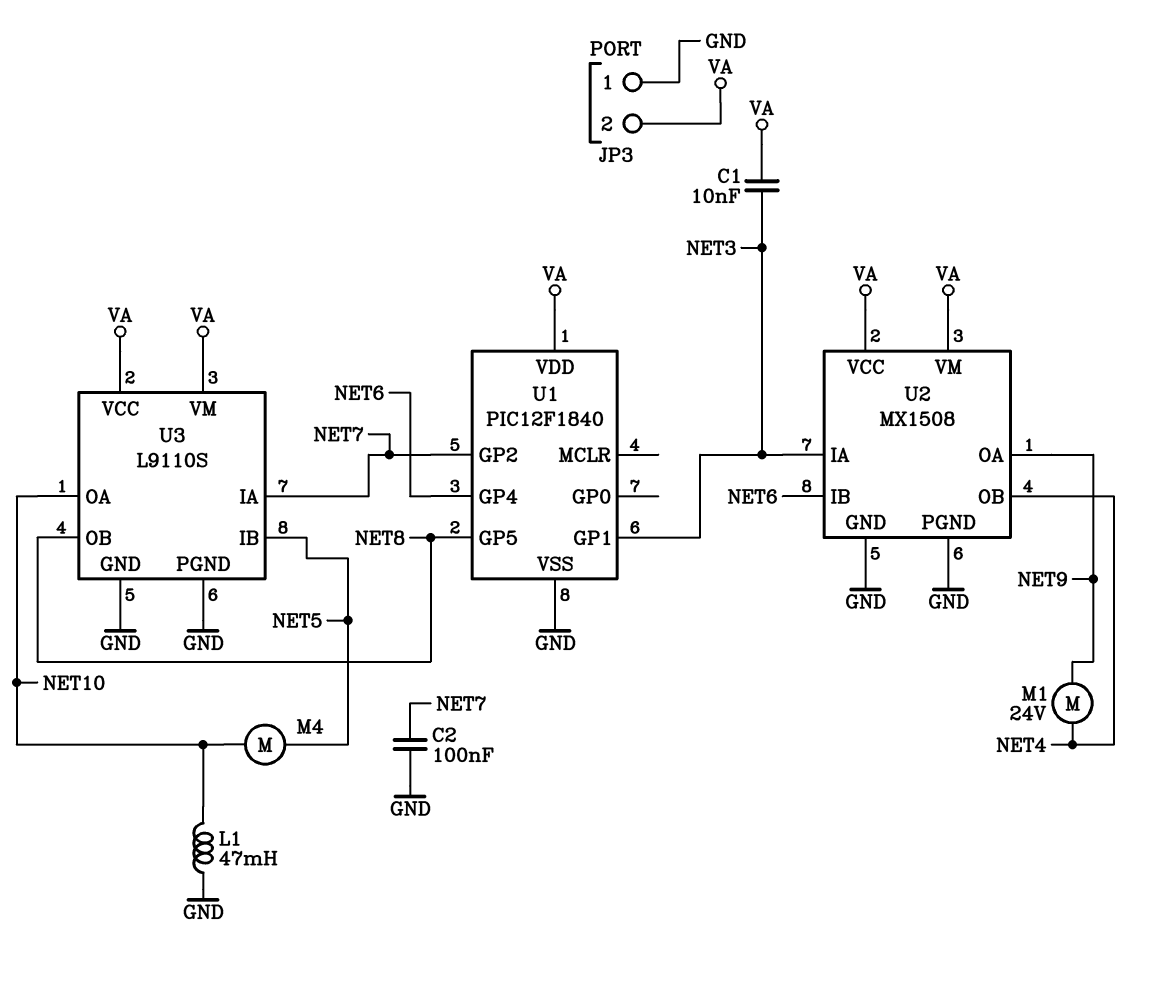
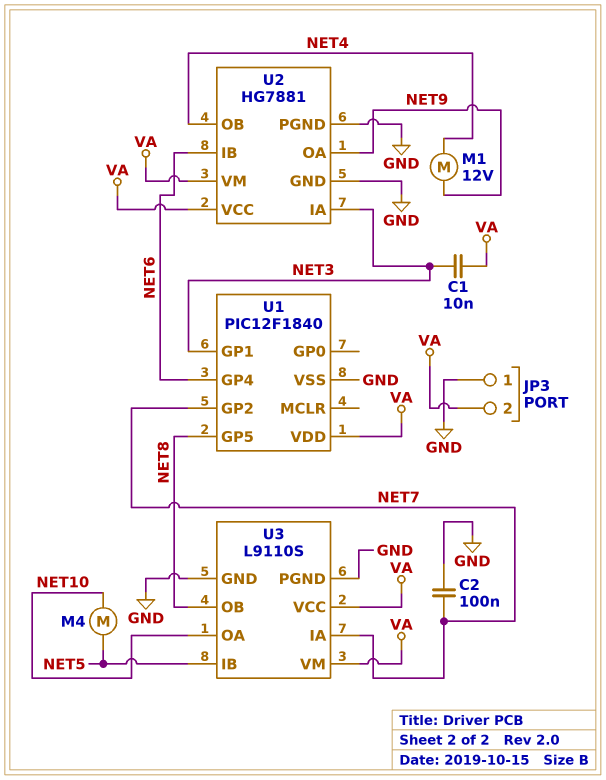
L1: 47mH (GND, NET10) -> none
M1: motor 24V (NET4, NET9) -> motor 12V (NET4, NET9)
U2: MX1508 -> HG7881

